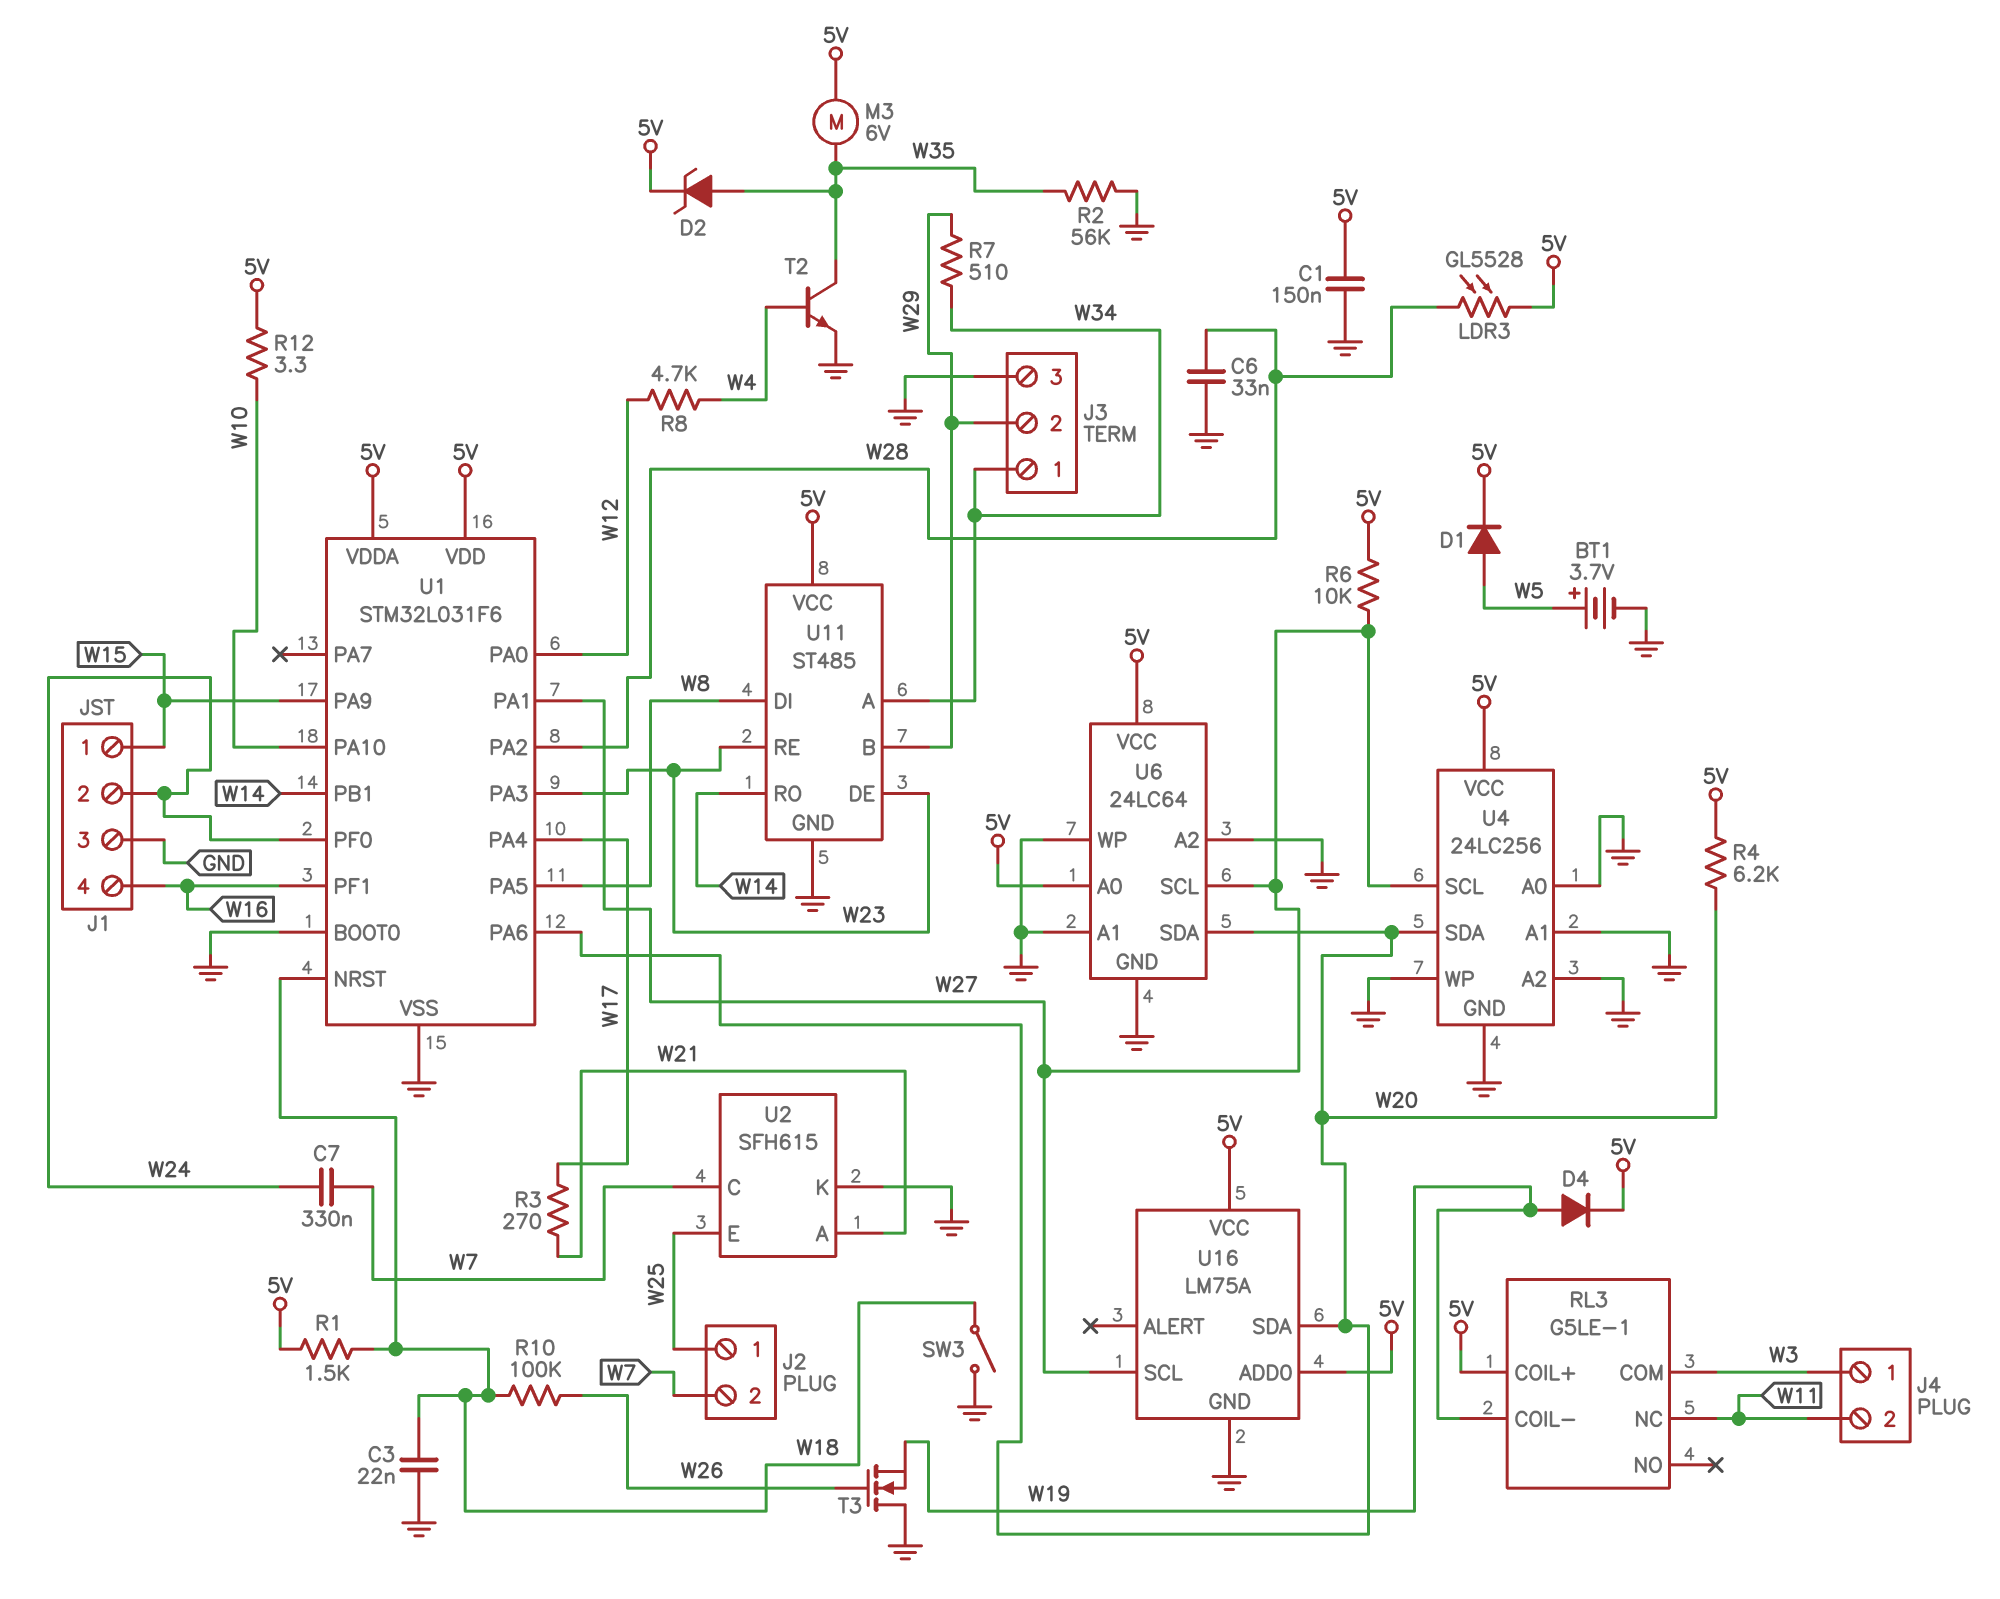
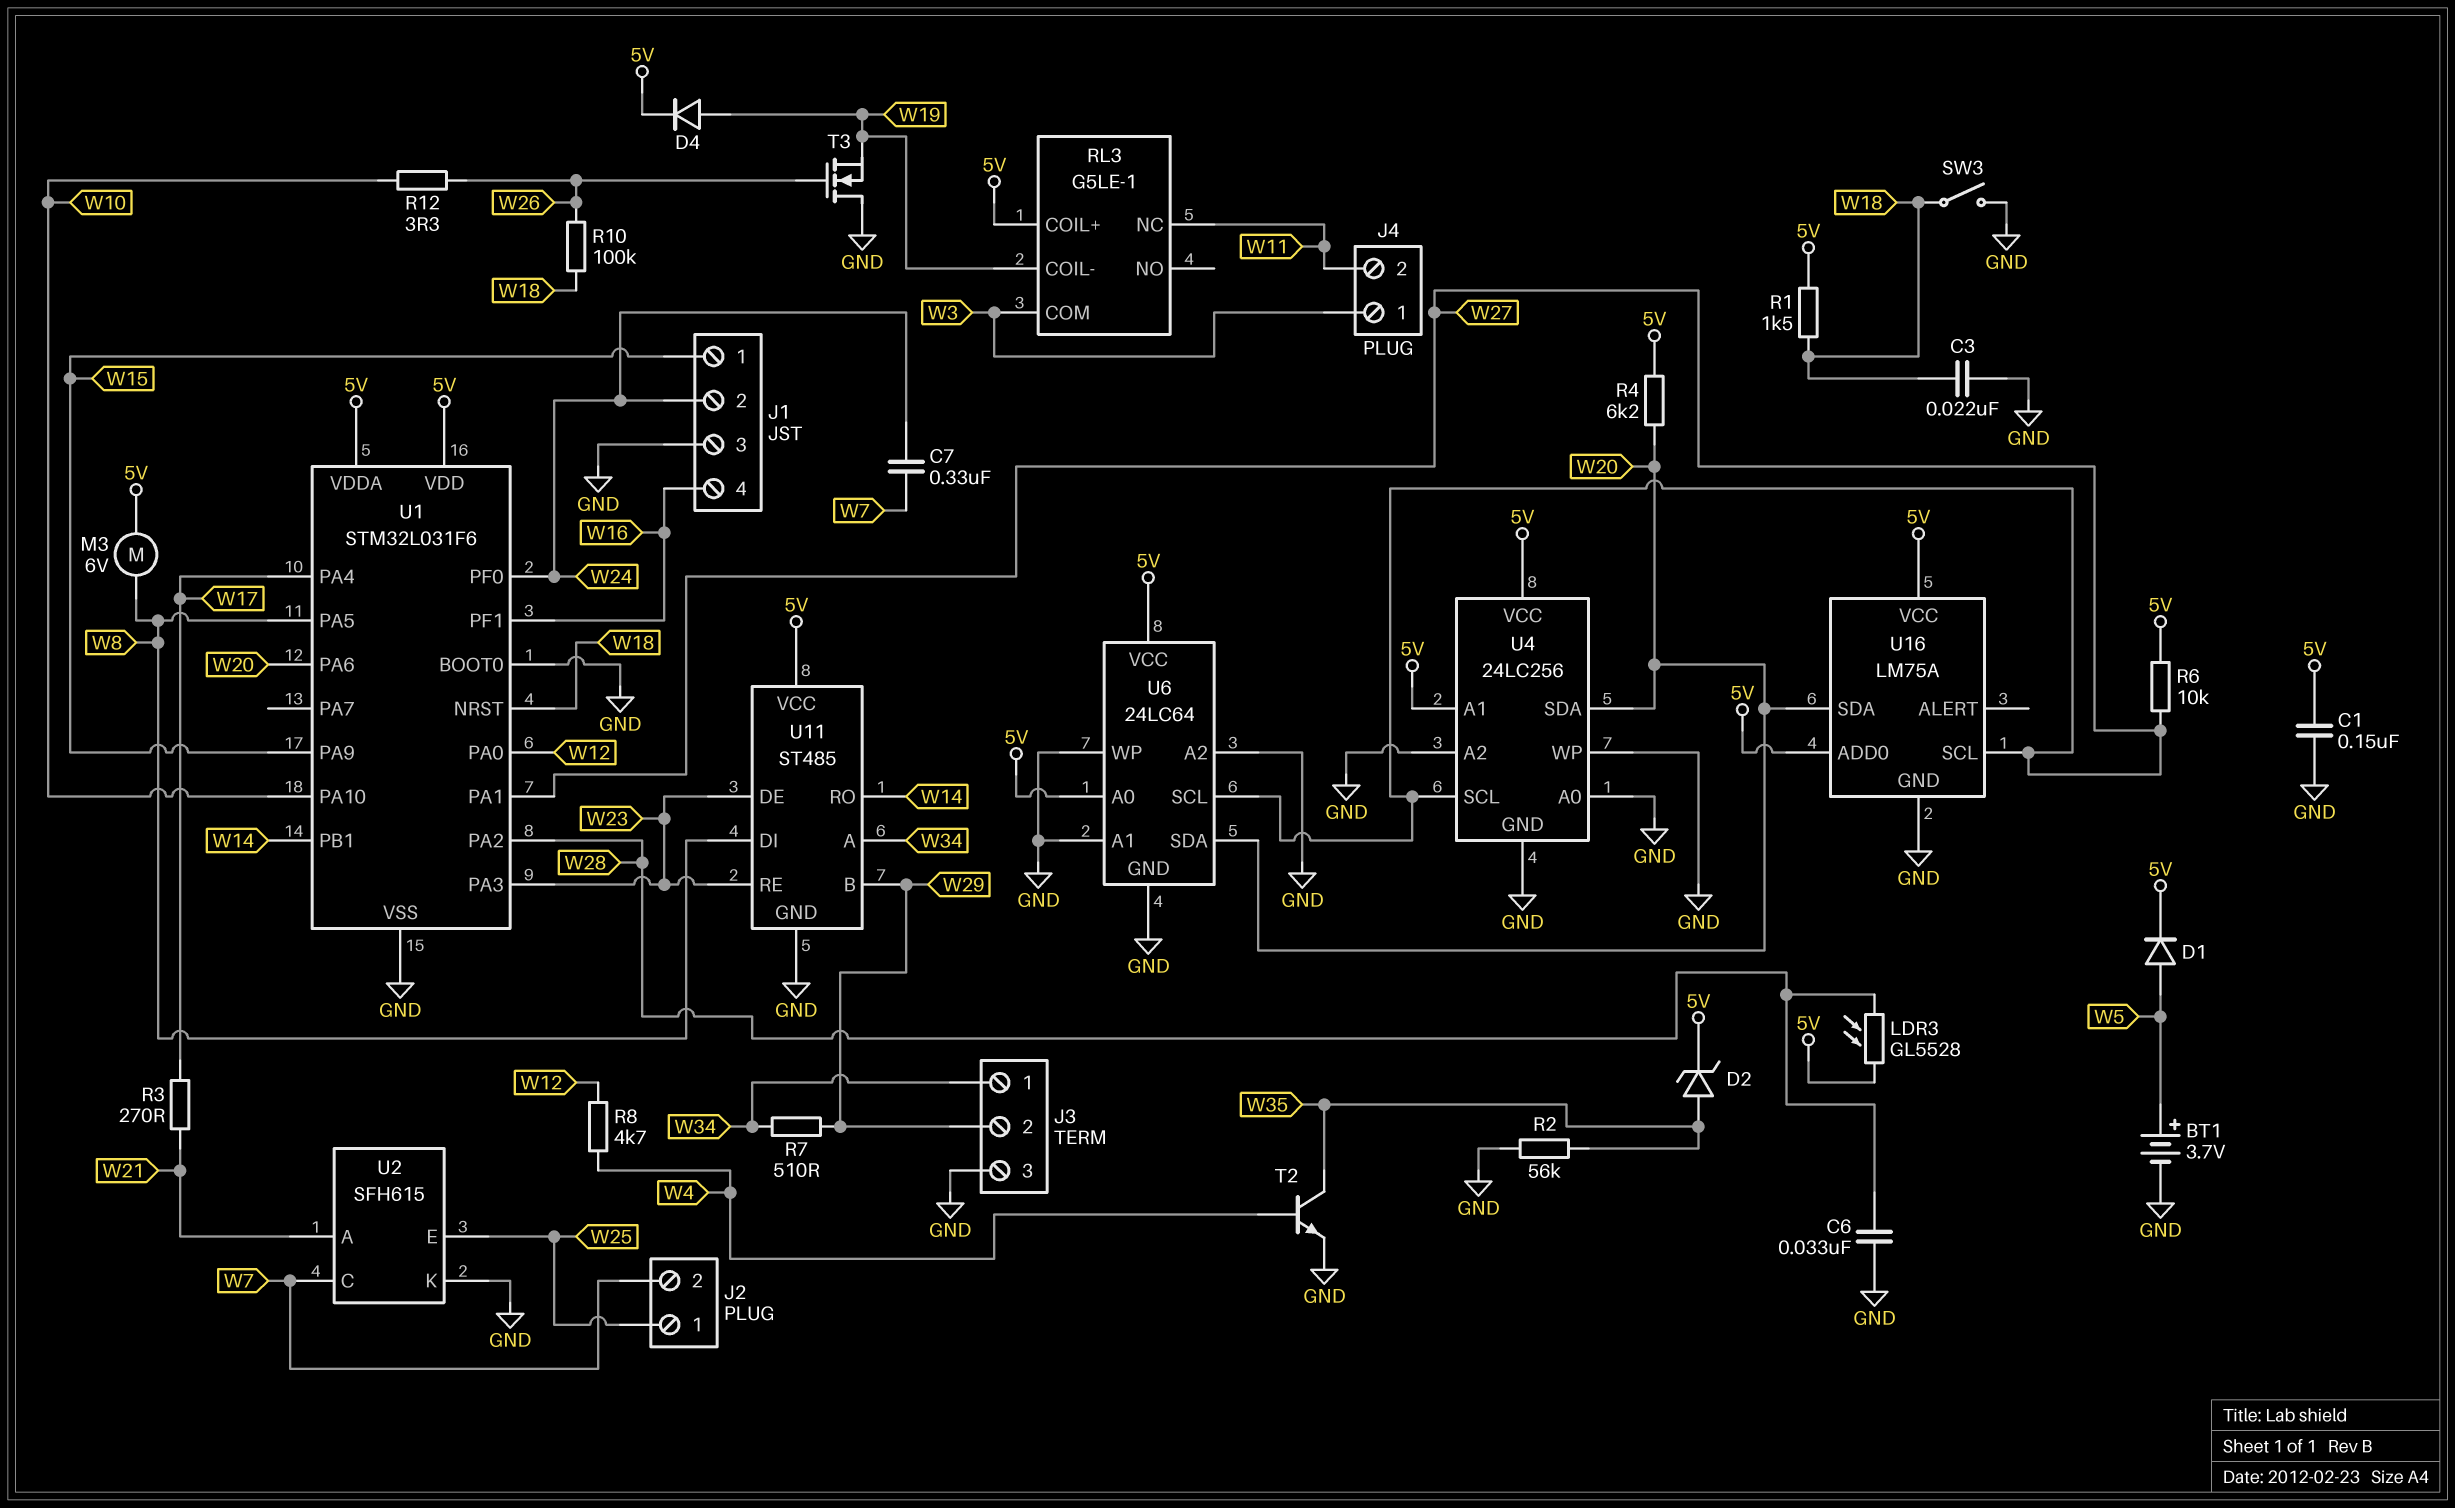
M3: motor 6V (5V, W35) -> motor 6V (5V, W8)
R12: 3.3 (5V, W10) -> 3.3 (W10, W26)
U4 pin A1: GND -> 5V

